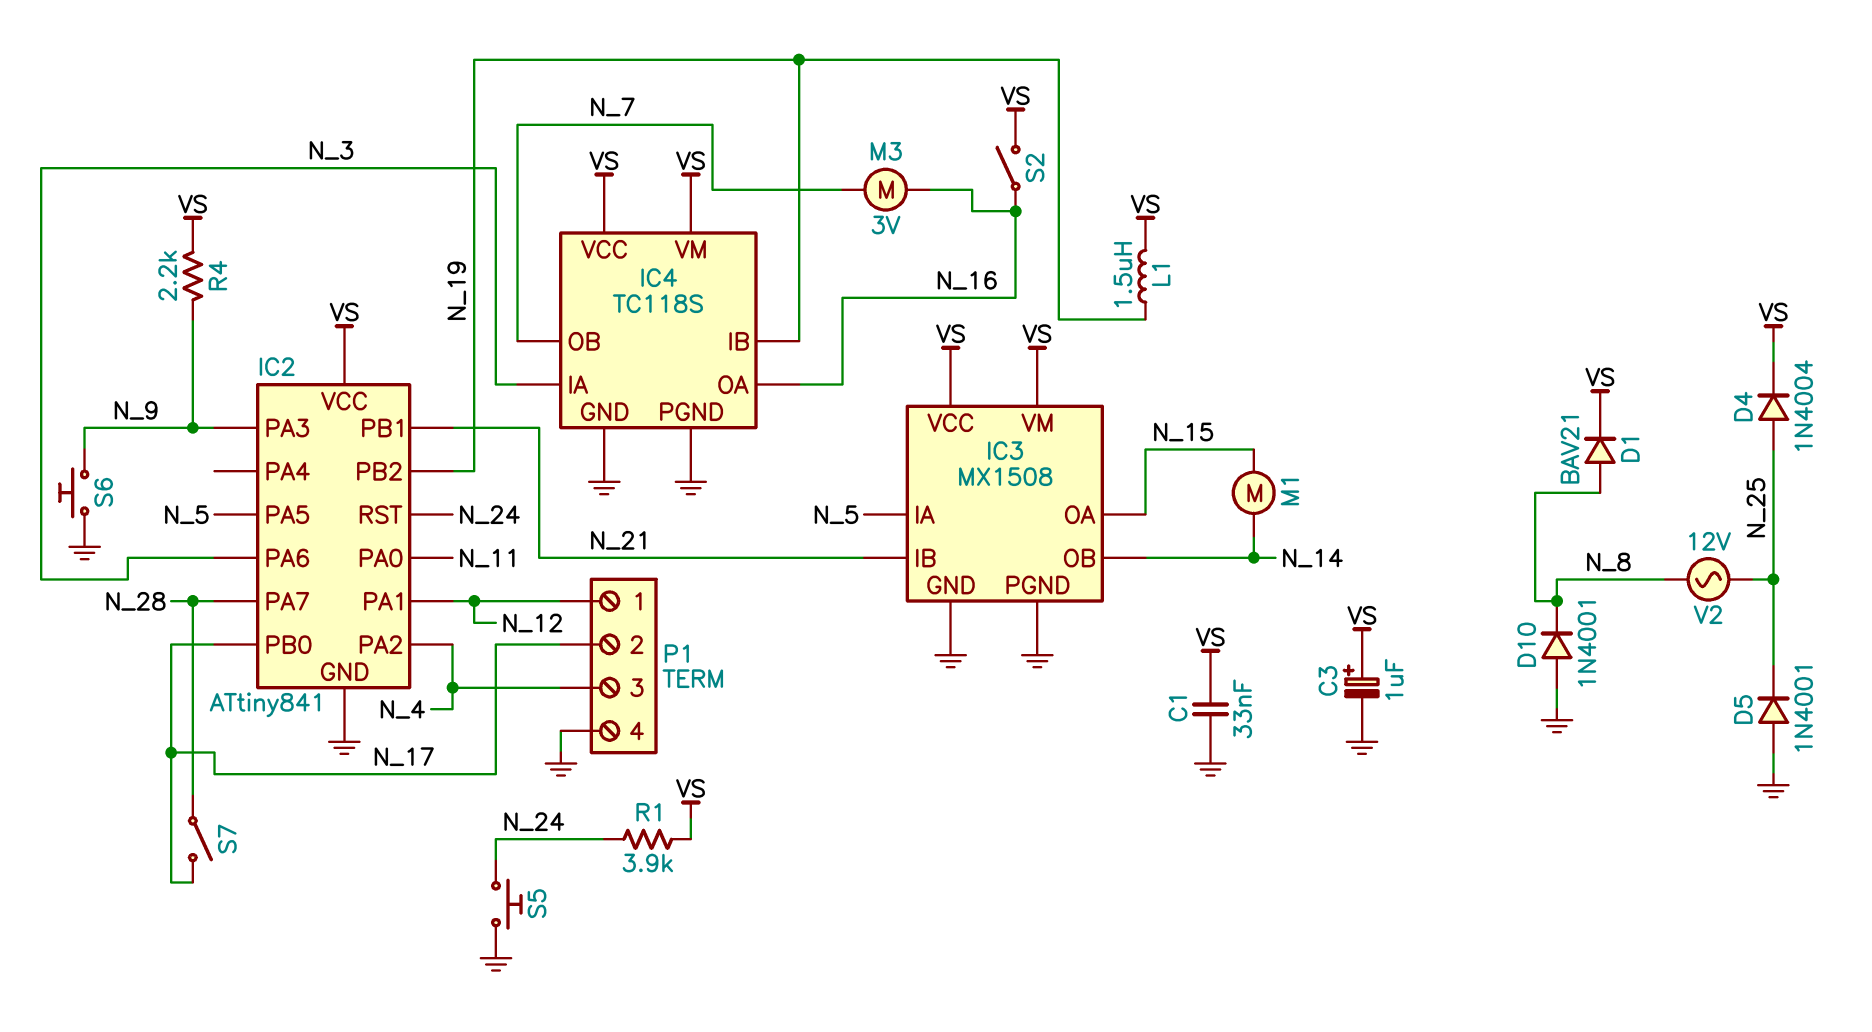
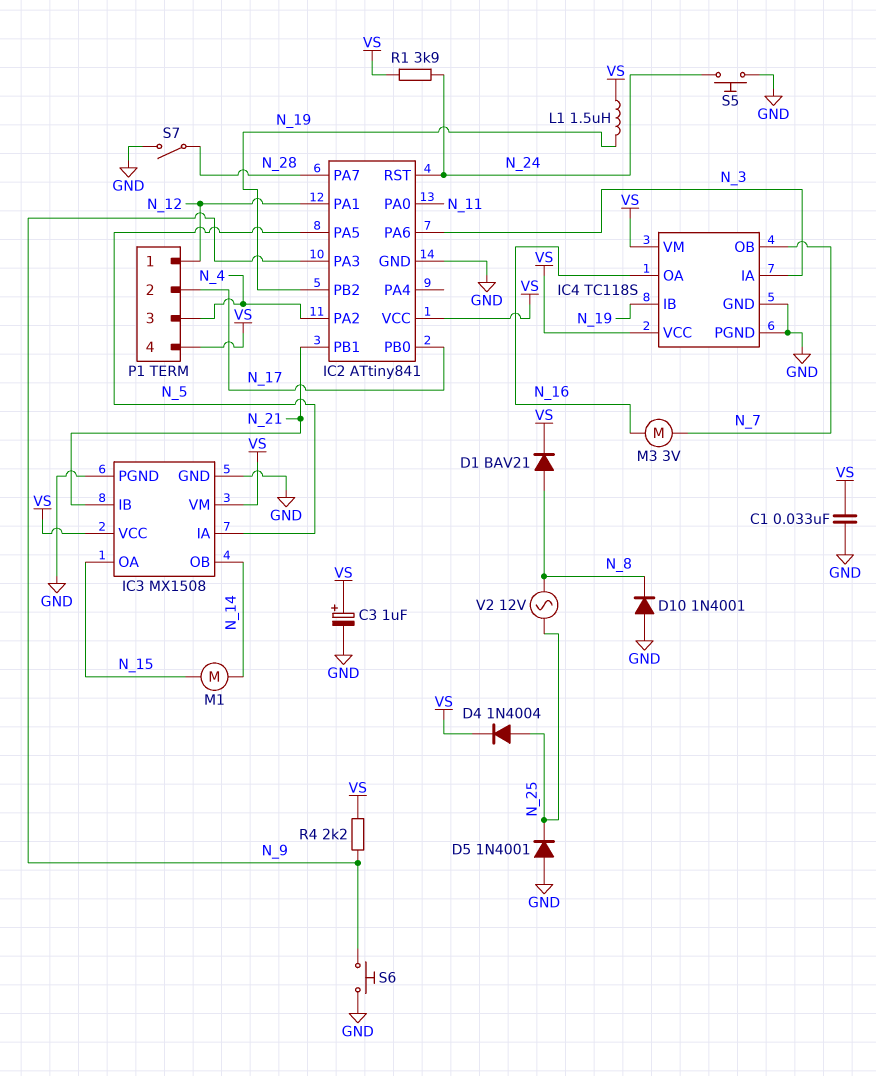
P1 pin 4: GND -> VS
S2: switch (N_16, VS) -> none
S7: switch (N_17, N_28) -> switch (GND, N_28)

